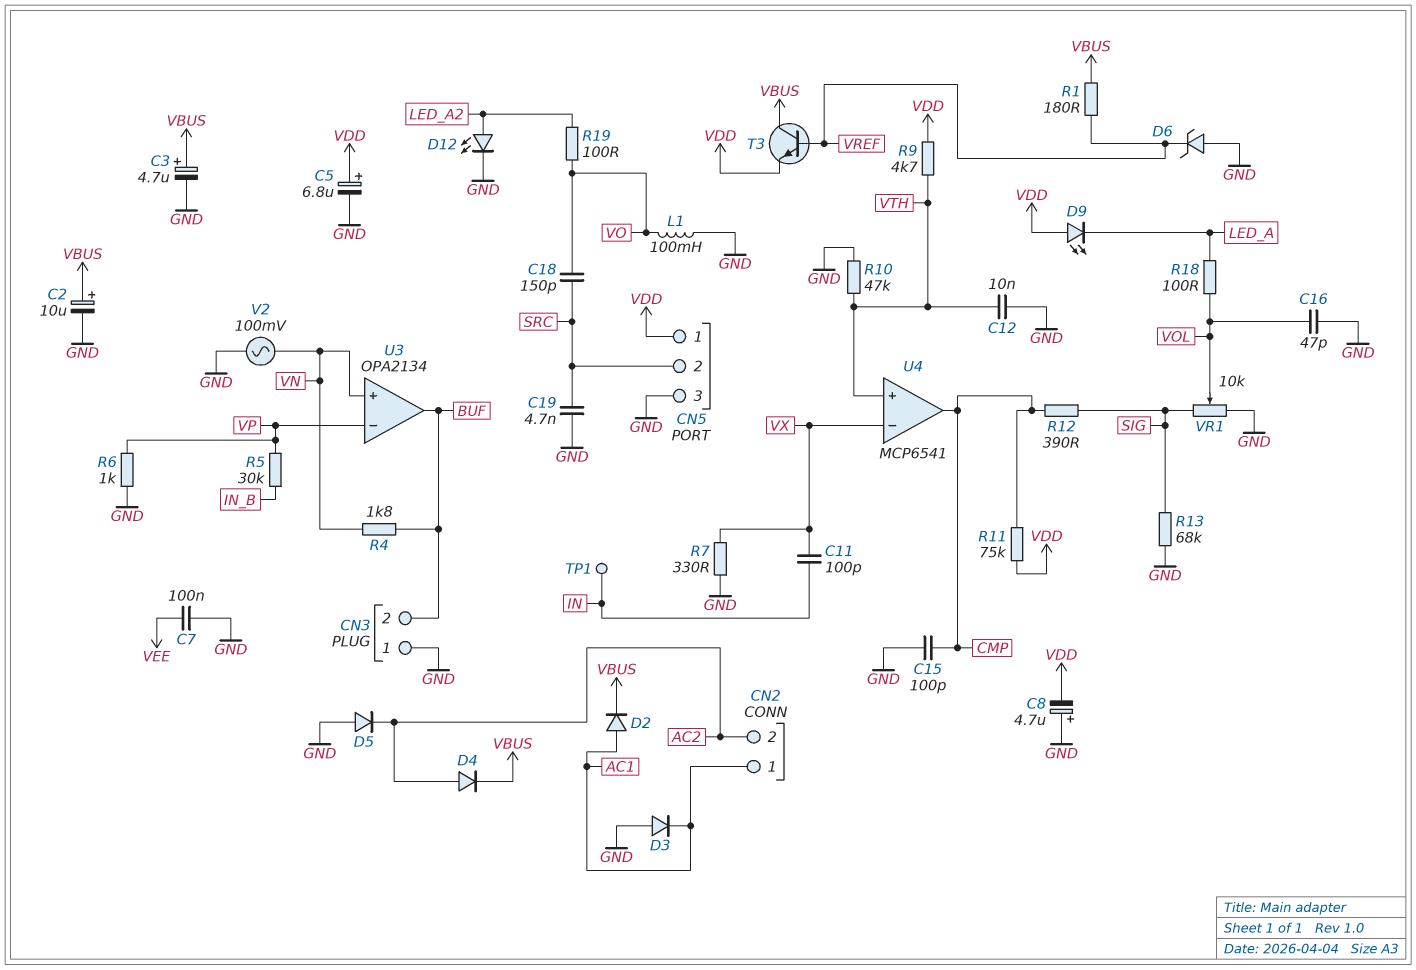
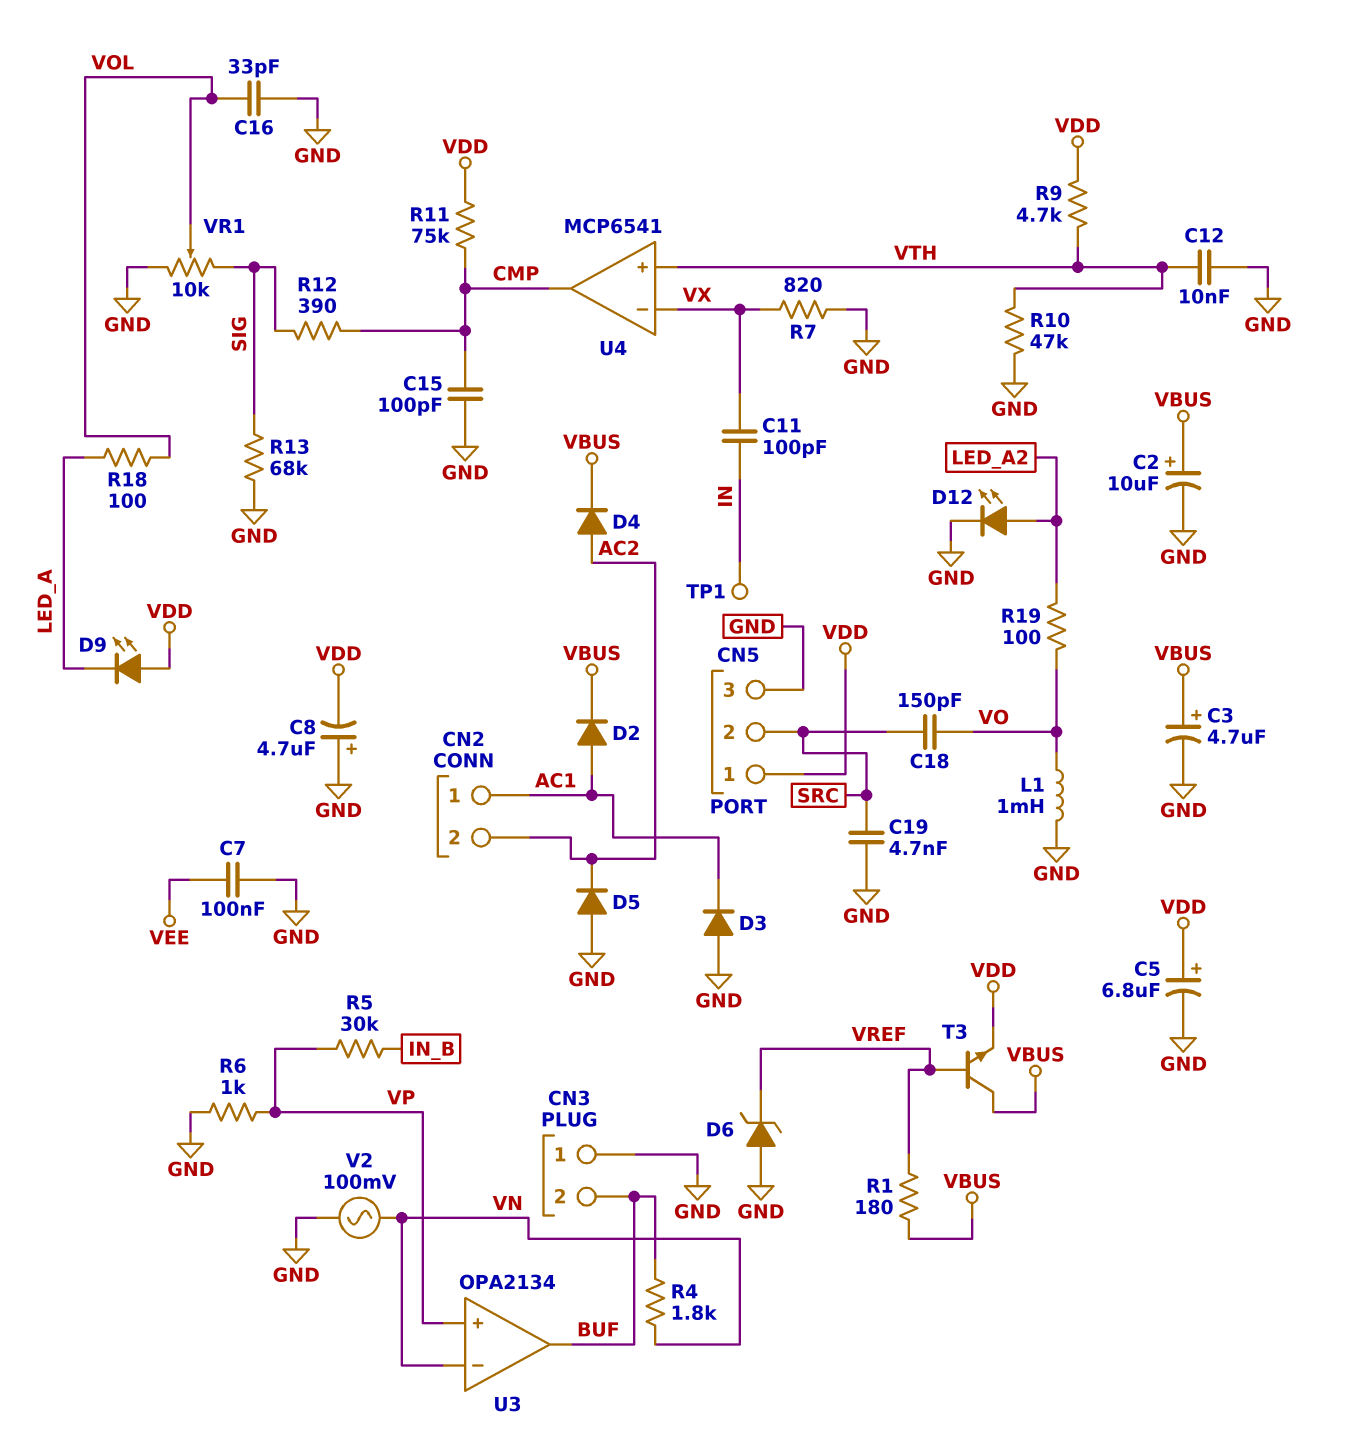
C16: 47pF (GND, VOL) -> 33pF (GND, VOL)
L1: 100mH (GND, VO) -> 1mH (GND, VO)
R7: 330 (GND, VX) -> 820 (GND, VX)
U3 pin in+: VN -> VP
U3 pin in-: VP -> VN

